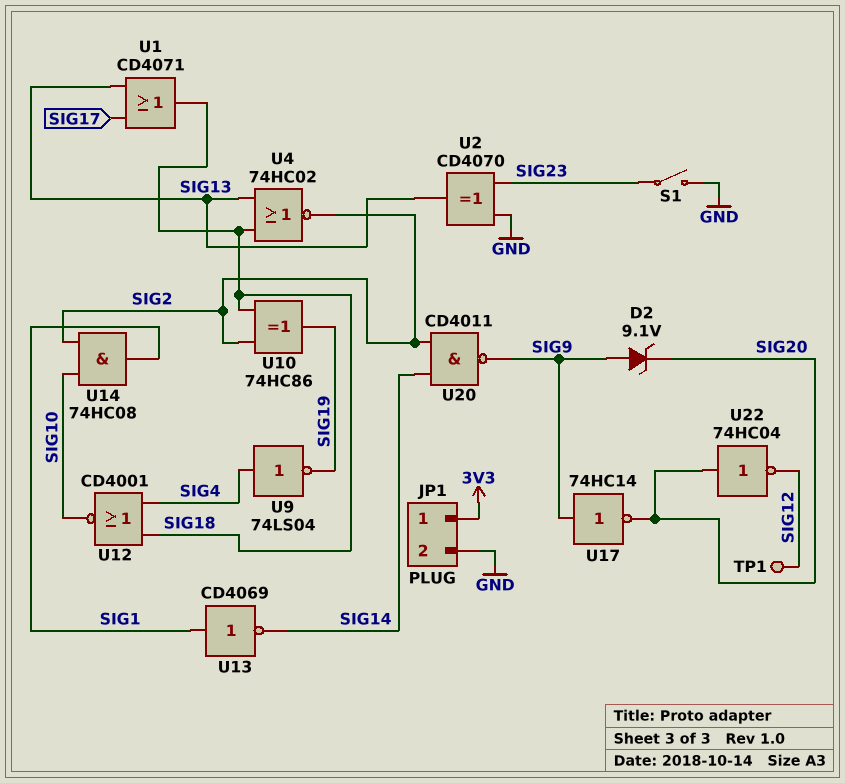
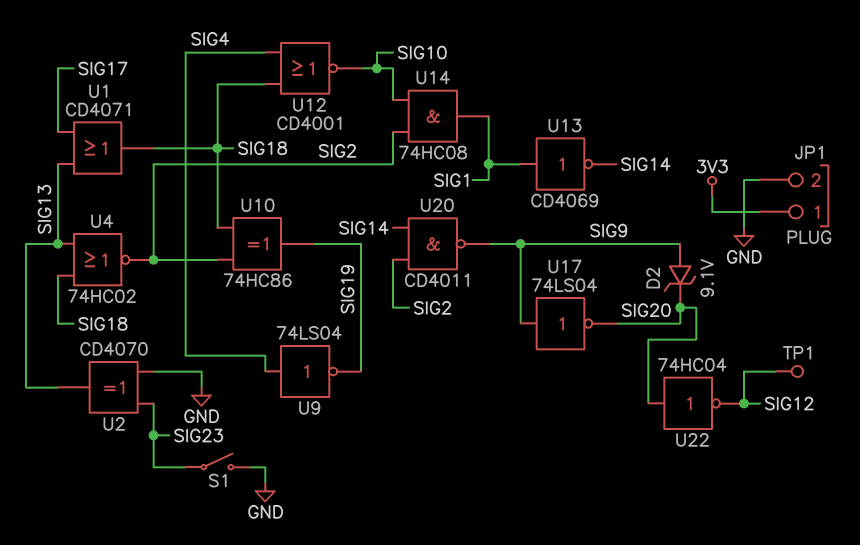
U17: NOT 74HC14 (in SIG9, out SIG20) -> NOT 74LS04 (in SIG9, out SIG20)

